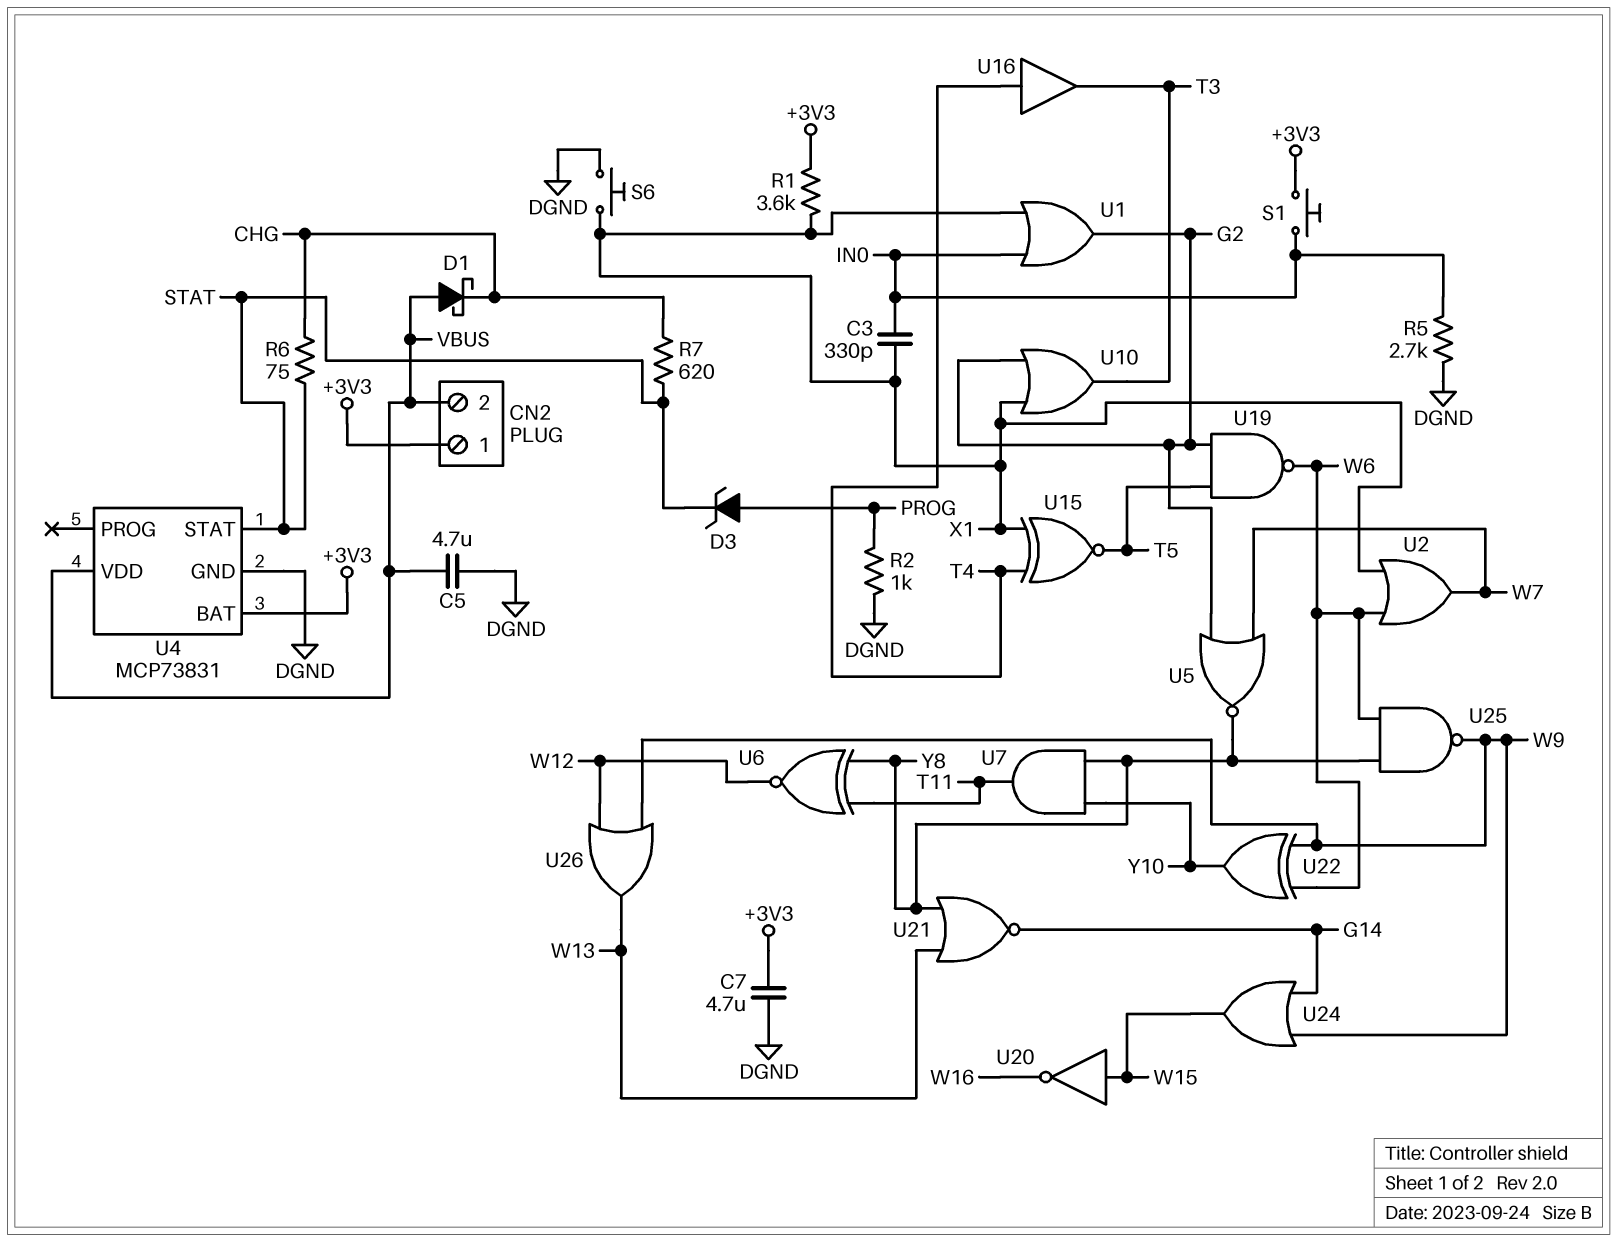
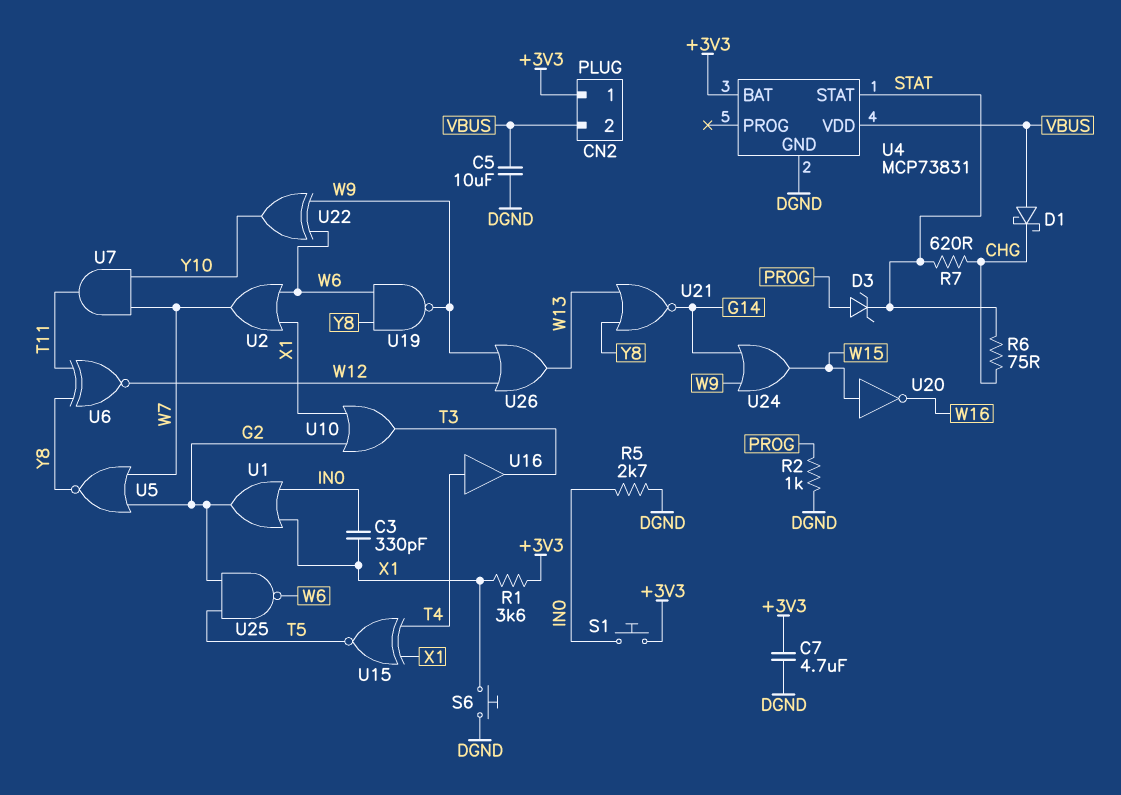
C5: 4.7uF (DGND, VBUS) -> 10uF (DGND, VBUS)
U7: AND (in Y8, in Y10, out T11) -> AND (in W7, in Y10, out T11)
U19: NAND (in G2, in T5, out W6) -> NAND (in W6, in Y8, out W9)
U25: NAND (in W6, in Y8, out W9) -> NAND (in G2, in T5, out W6)

